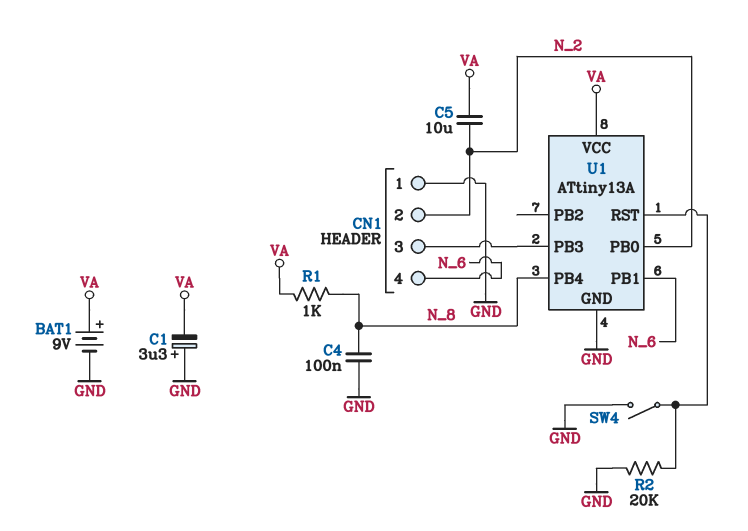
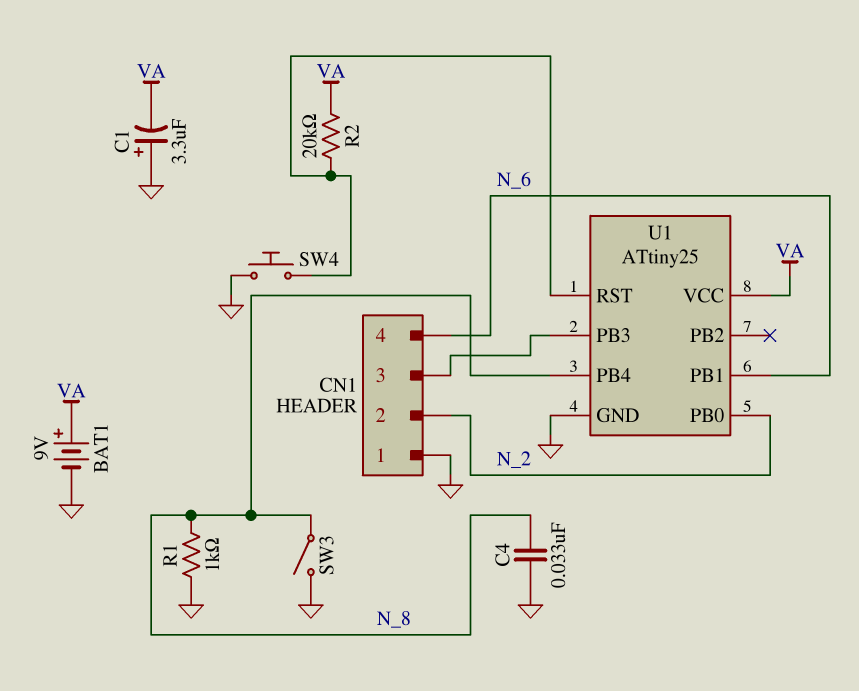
C4: 100nF (GND, N_8) -> 33nF (GND, N_8)
C5: 10uF (N_2, VA) -> none
R1: 1k (N_8, VA) -> 1k (GND, N_8)
R2: 20k (GND, U1/RST) -> 20k (U1/RST, VA)
SW3: none -> switch (GND, N_8)
SW4: switch (GND, U1/RST) -> button (GND, U1/RST)
U1: ATtiny13A -> ATtiny25

